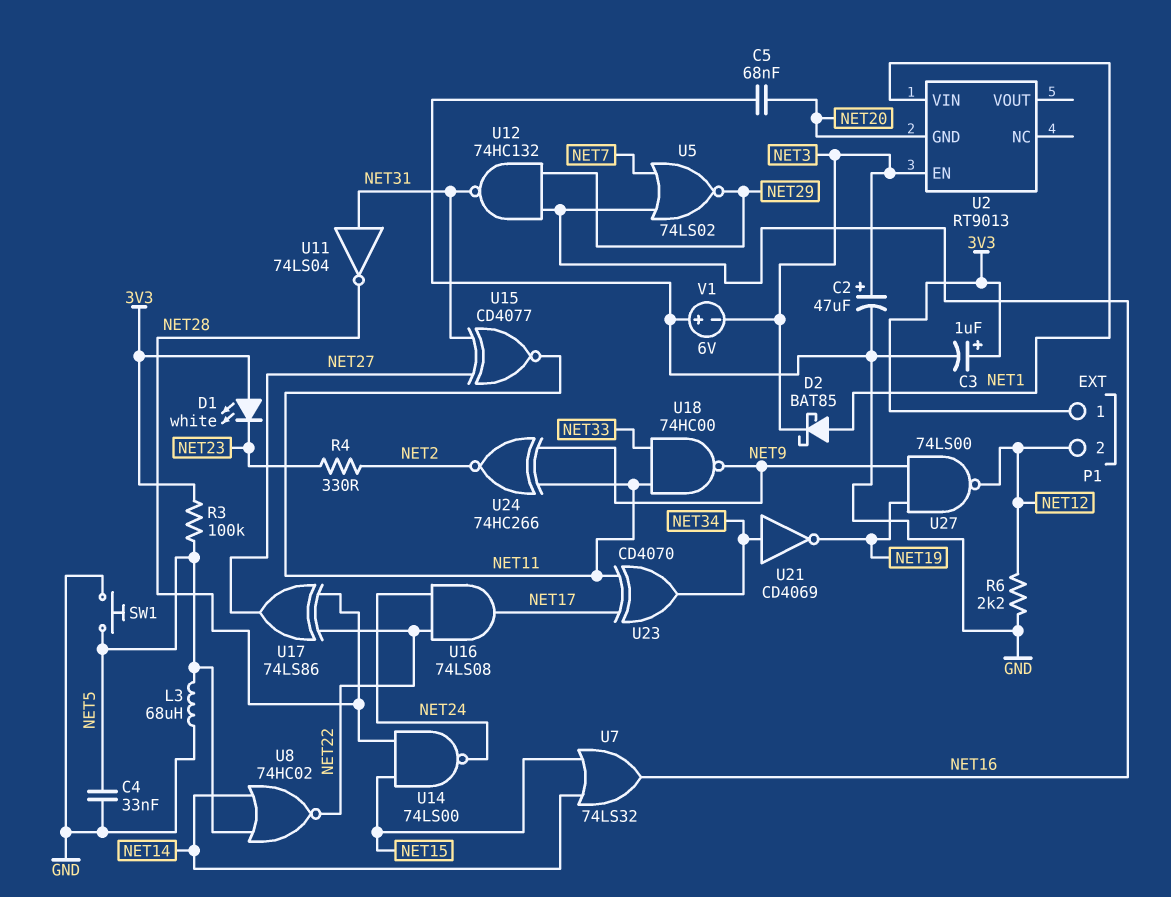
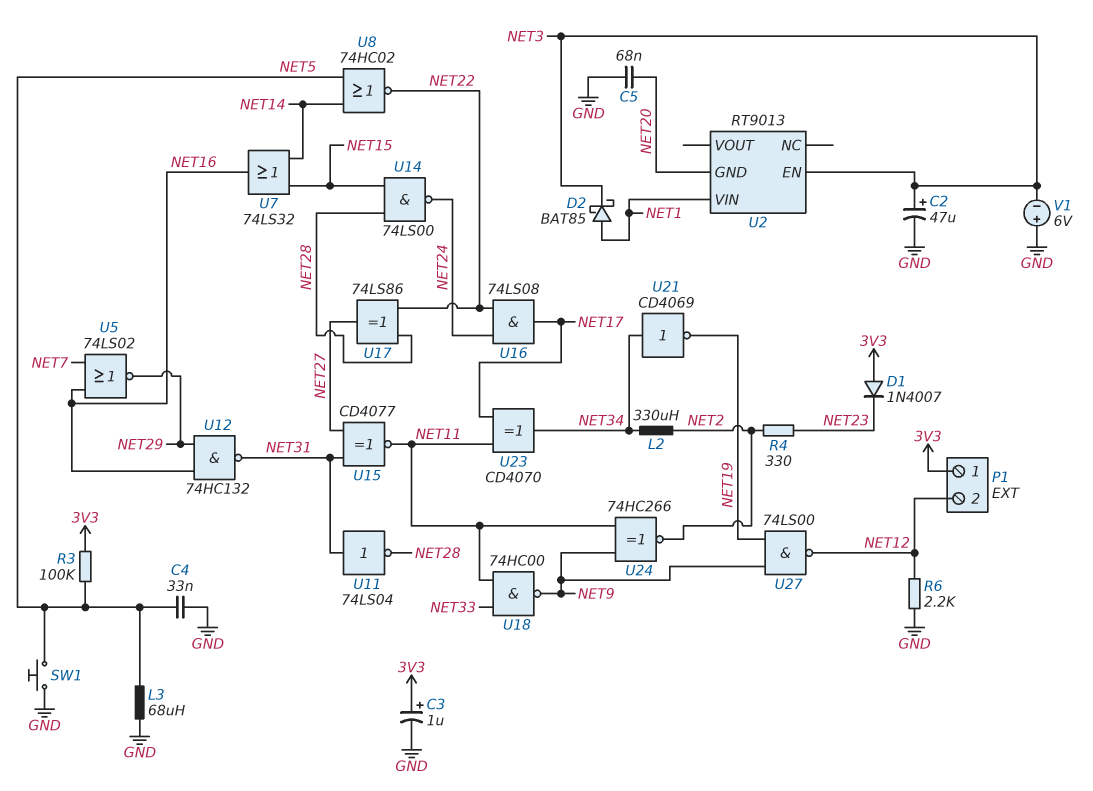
D1: LED white (A 3V3, K NET23) -> diode 1N4007 (A 3V3, K NET23)
L2: none -> 330uH (NET2, NET34)

